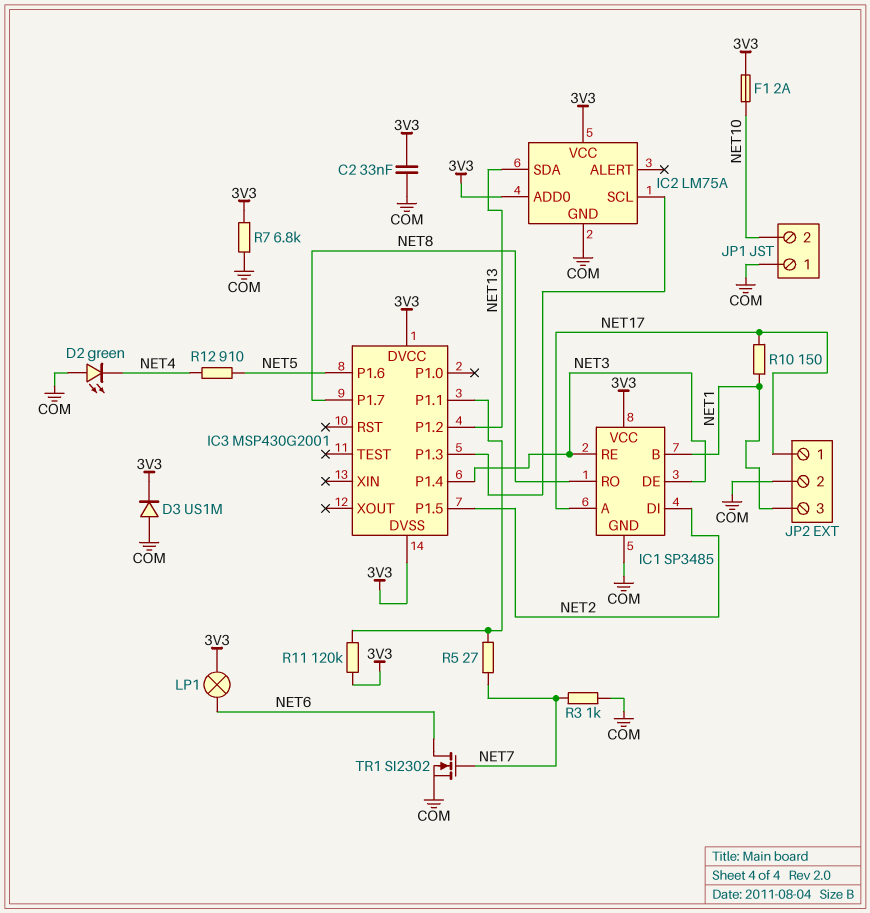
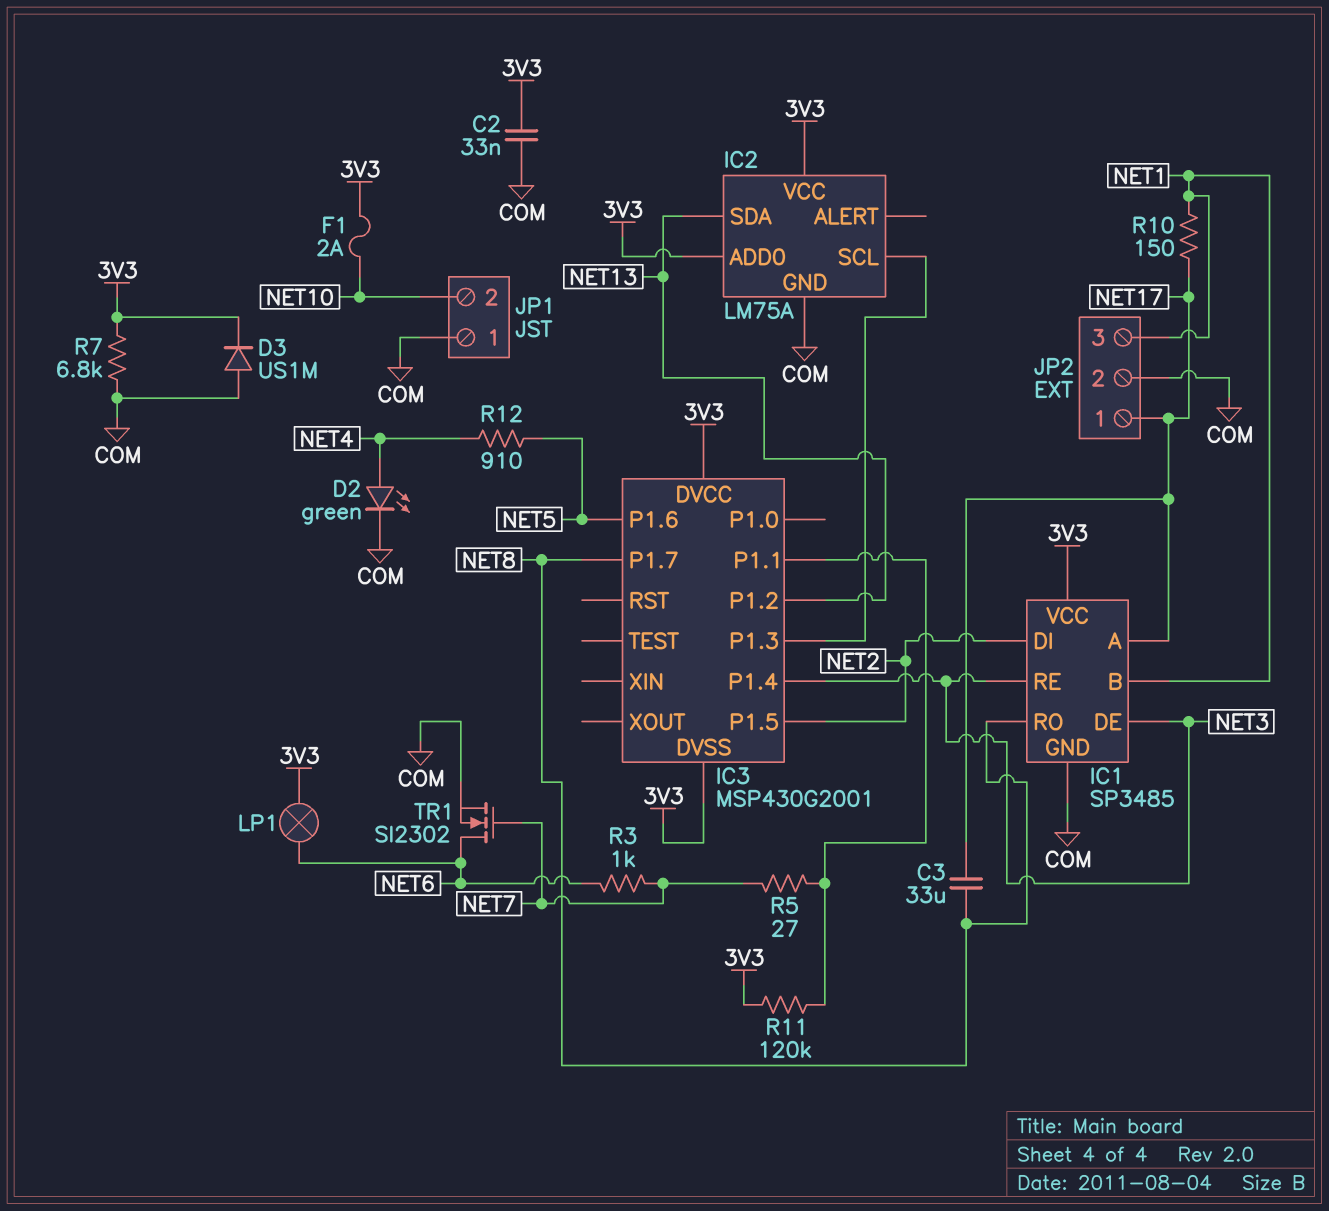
C3: none -> 33uF (NET8, NET17)
D2: LED green (A COM, K NET4) -> LED green (A NET4, K COM)
R3: 1k (COM, NET7) -> 1k (NET6, NET7)

